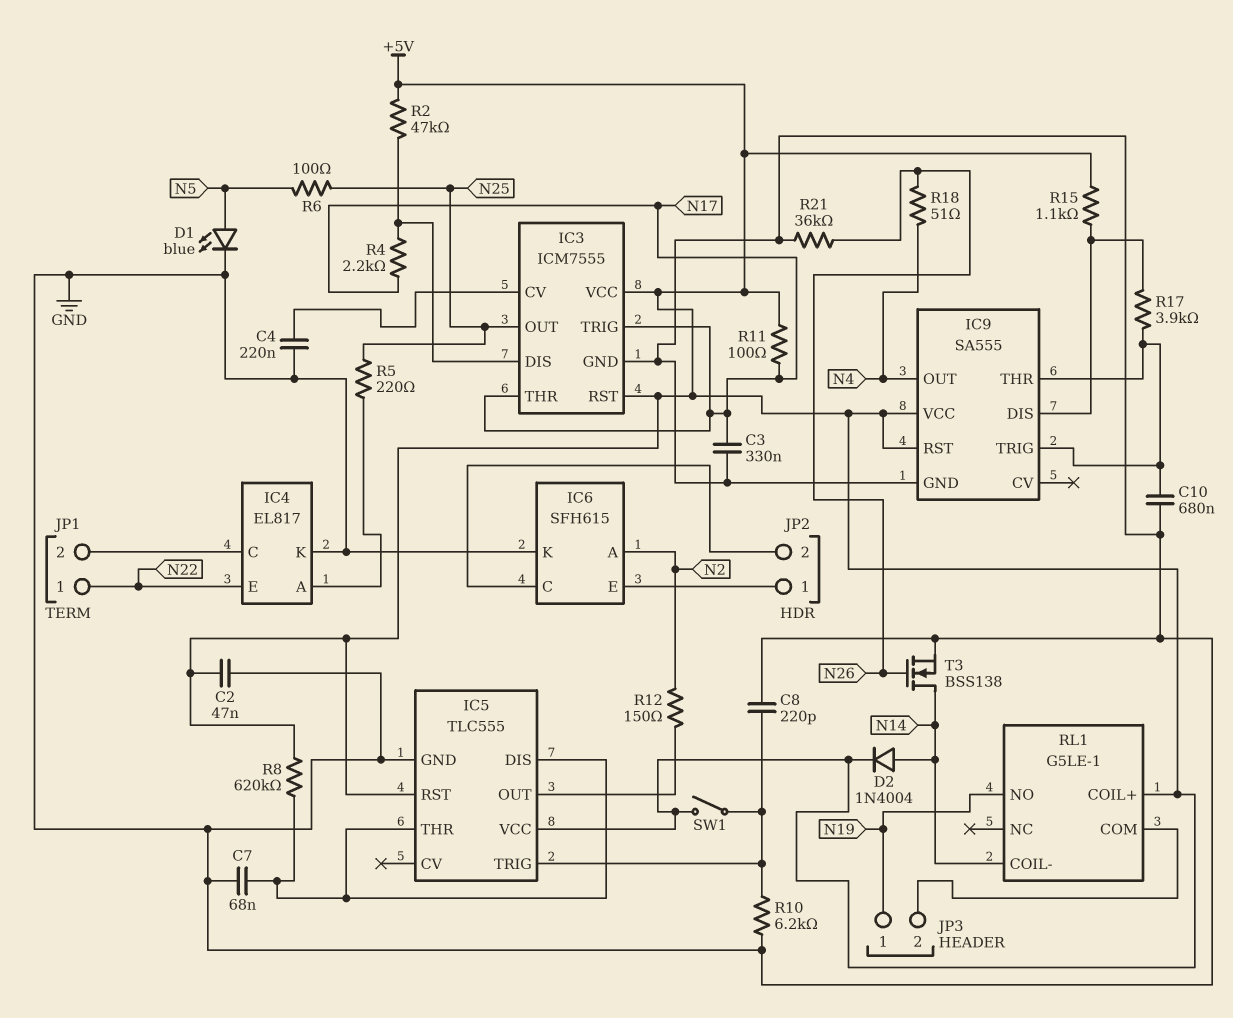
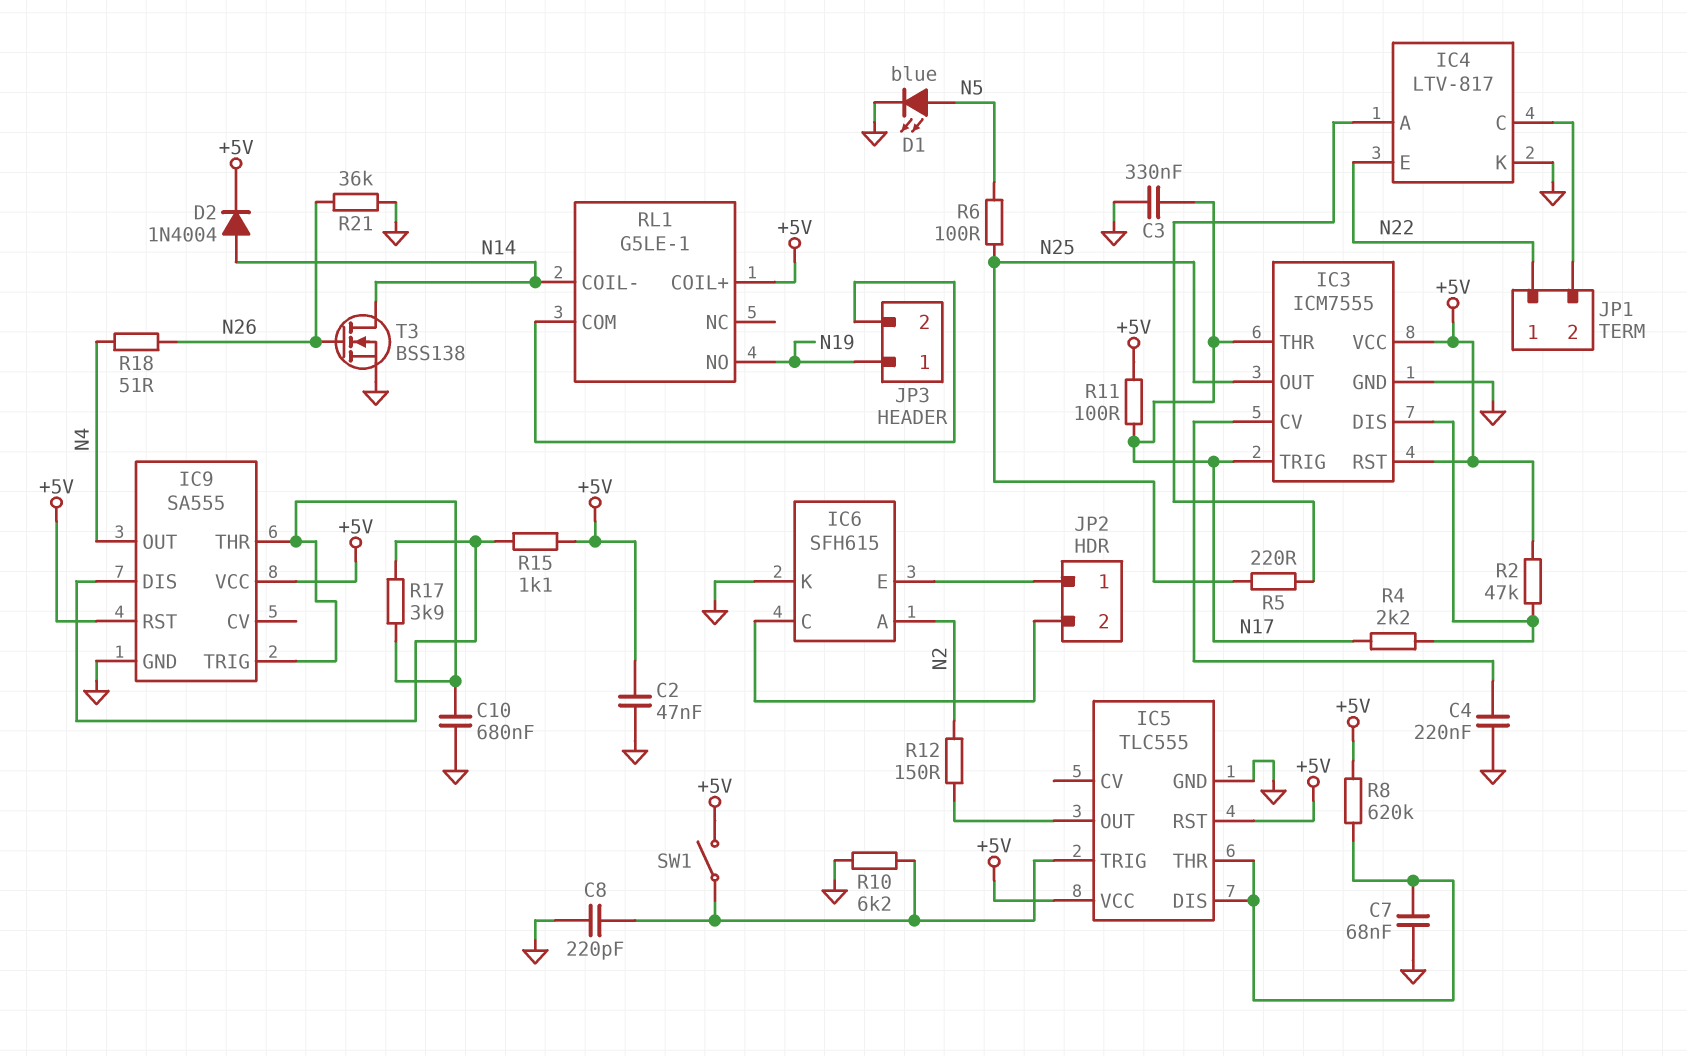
IC4: EL817 -> LTV-817

